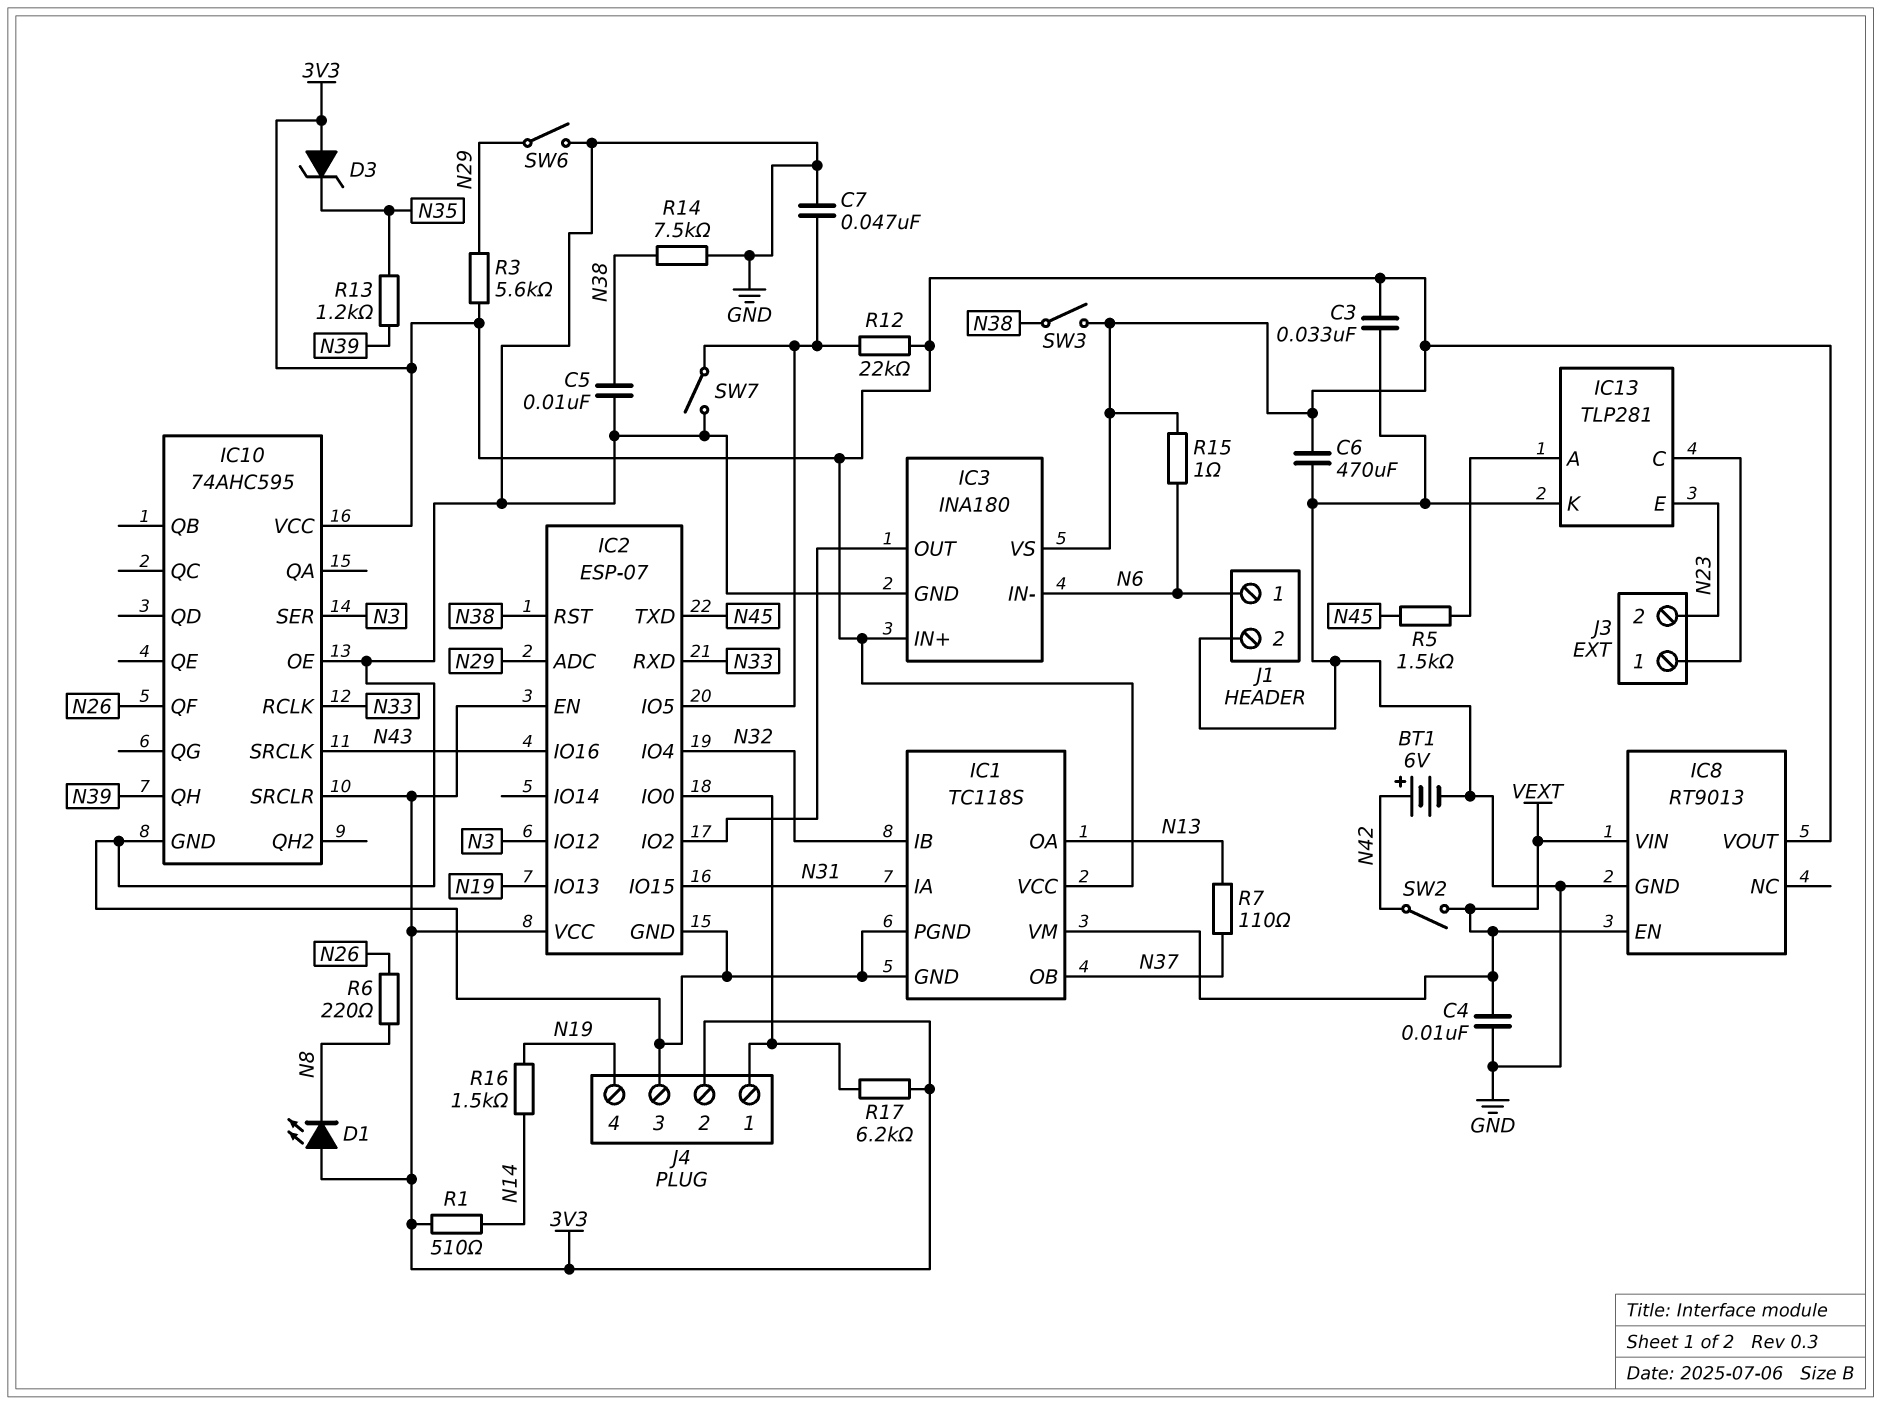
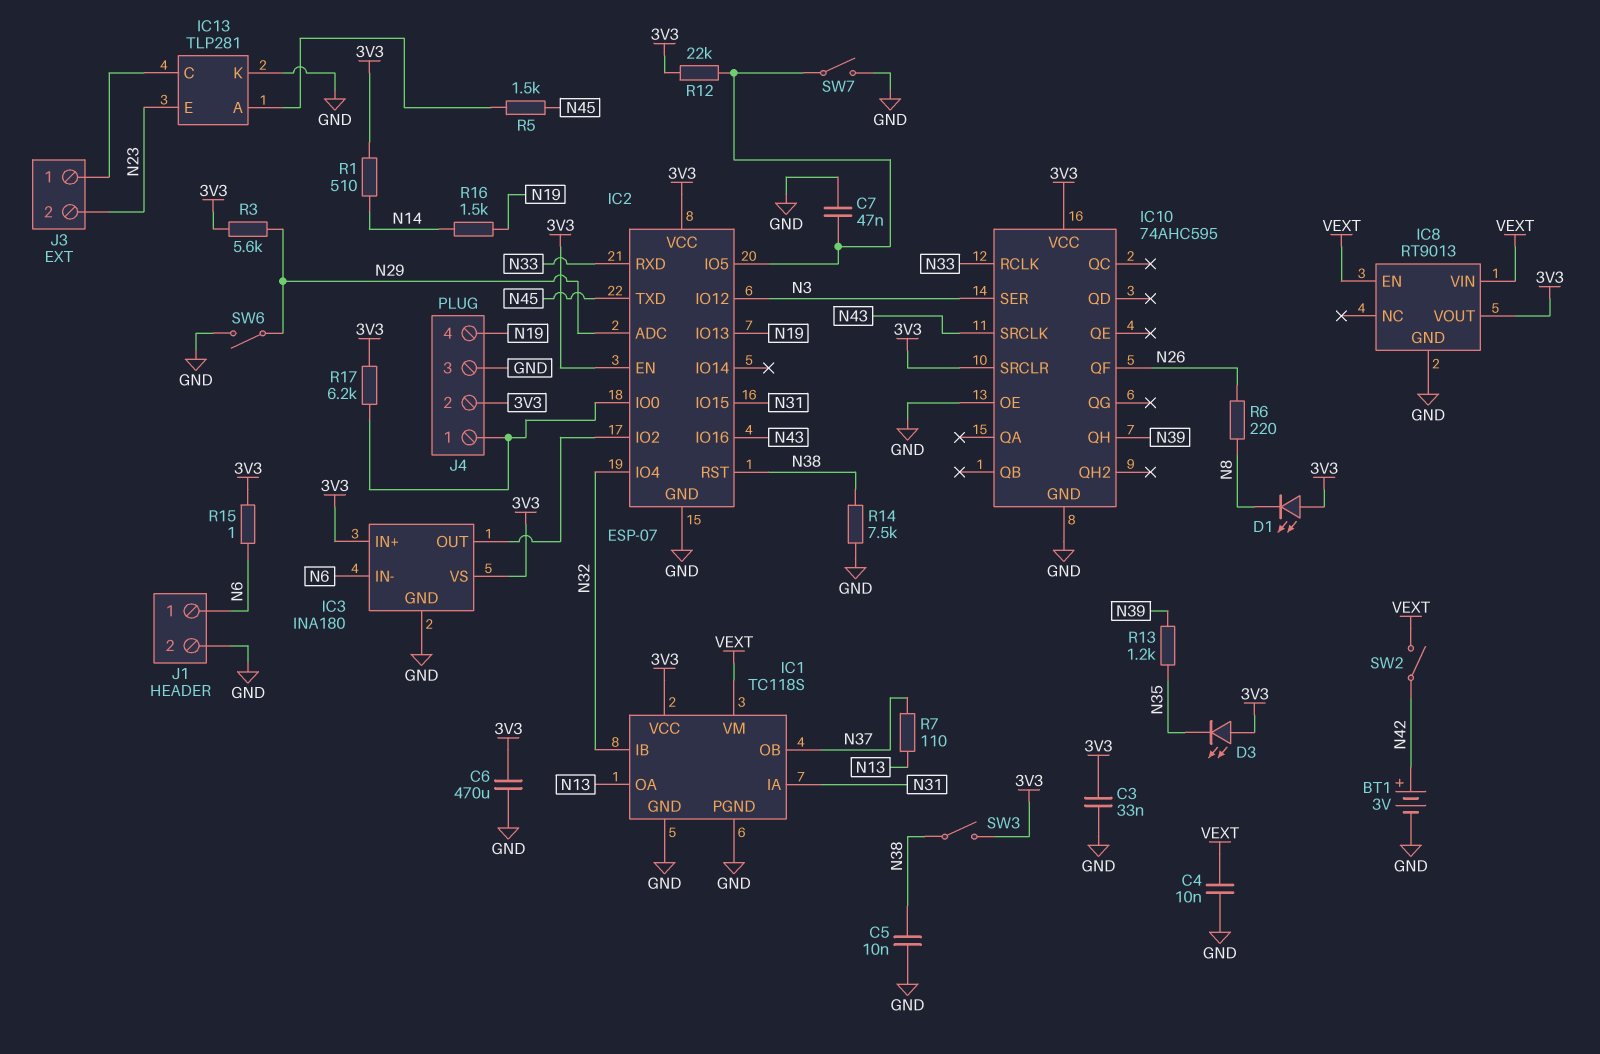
BT1: 6V (plus N42, minus GND) -> 3V (plus N42, minus GND)
D3: zener (A 3V3, K N35) -> LED (A 3V3, K N35)

